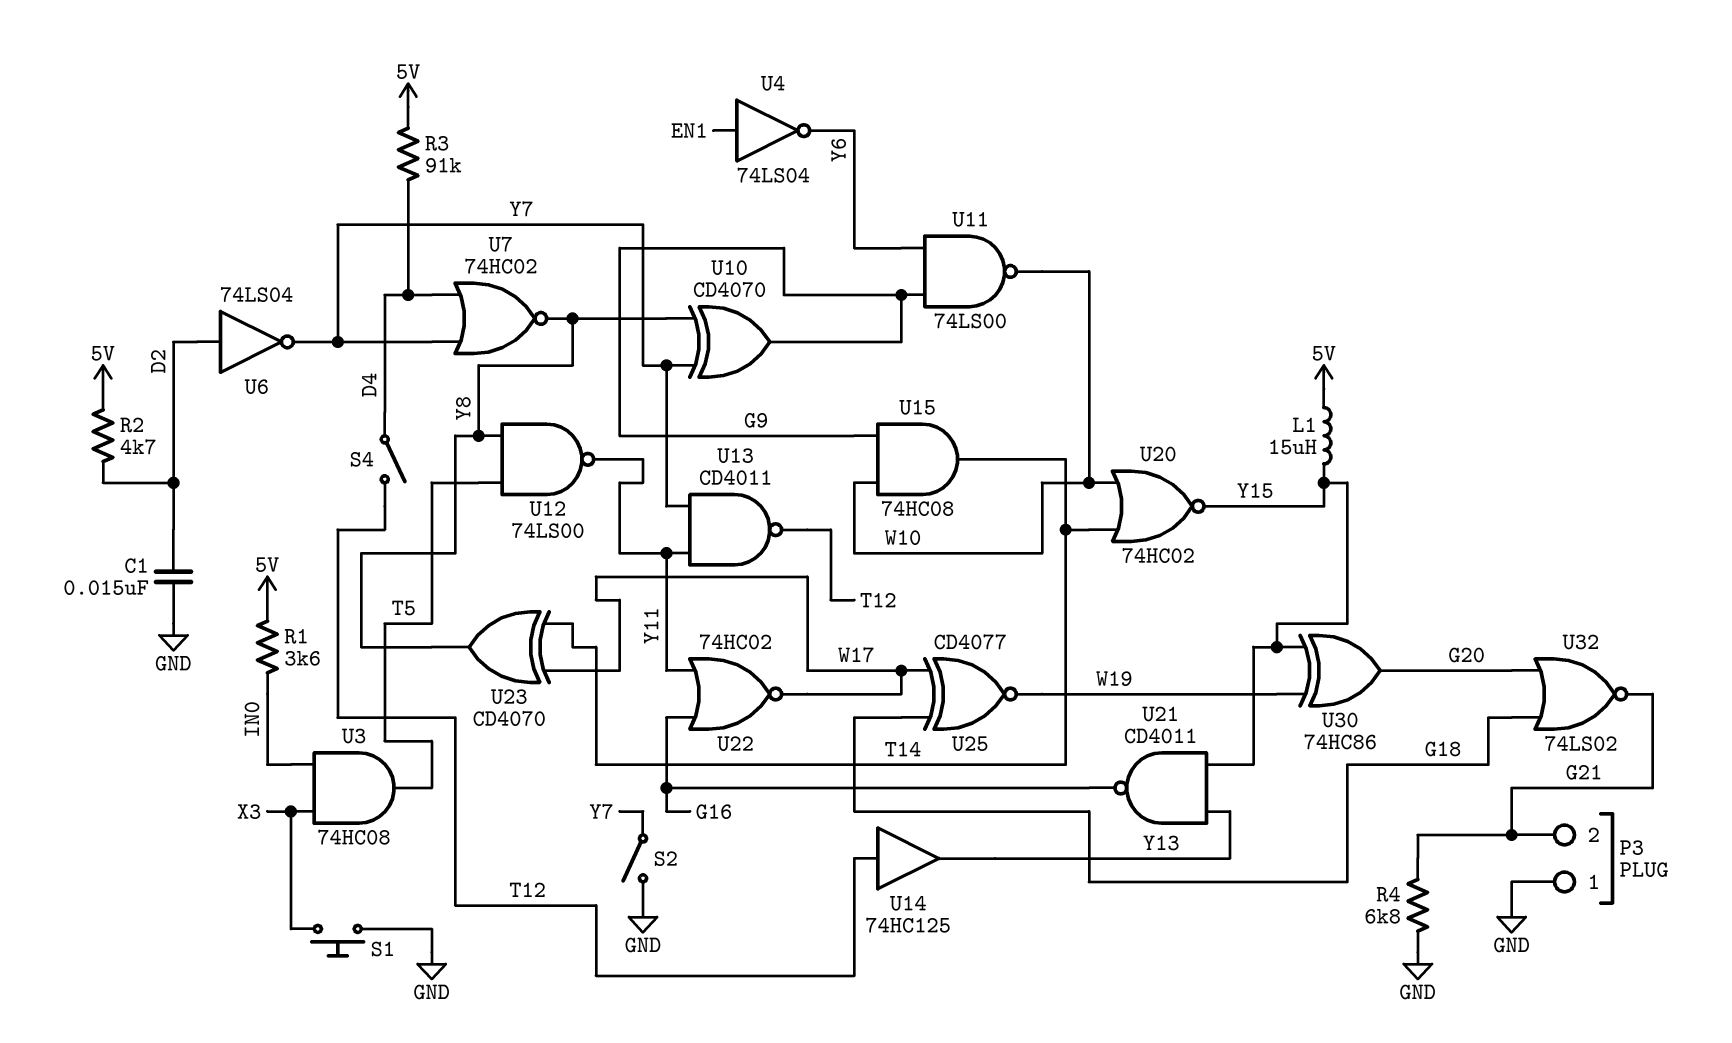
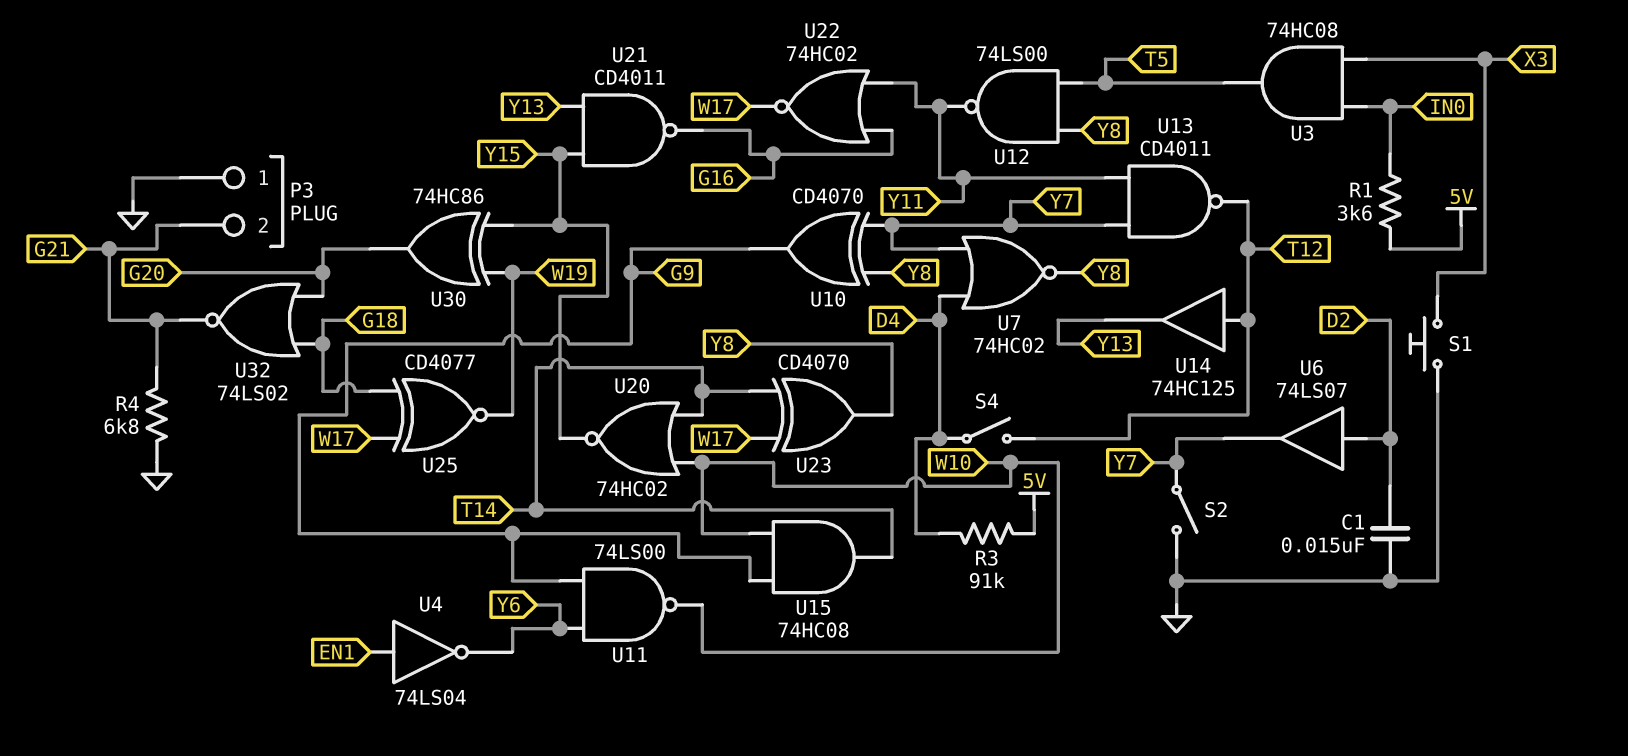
L1: 15uH (5V, Y15) -> none
R2: 4.7k (5V, D2) -> none
U6: NOT 74LS04 (in D2, out Y7) -> buffer 74LS07 (in D2, out Y7)

